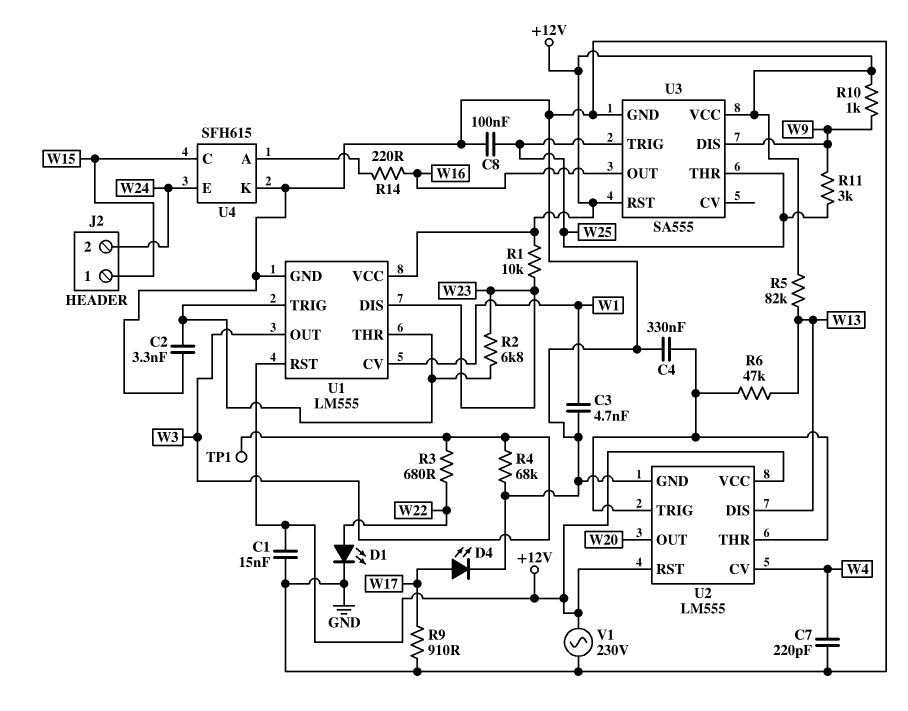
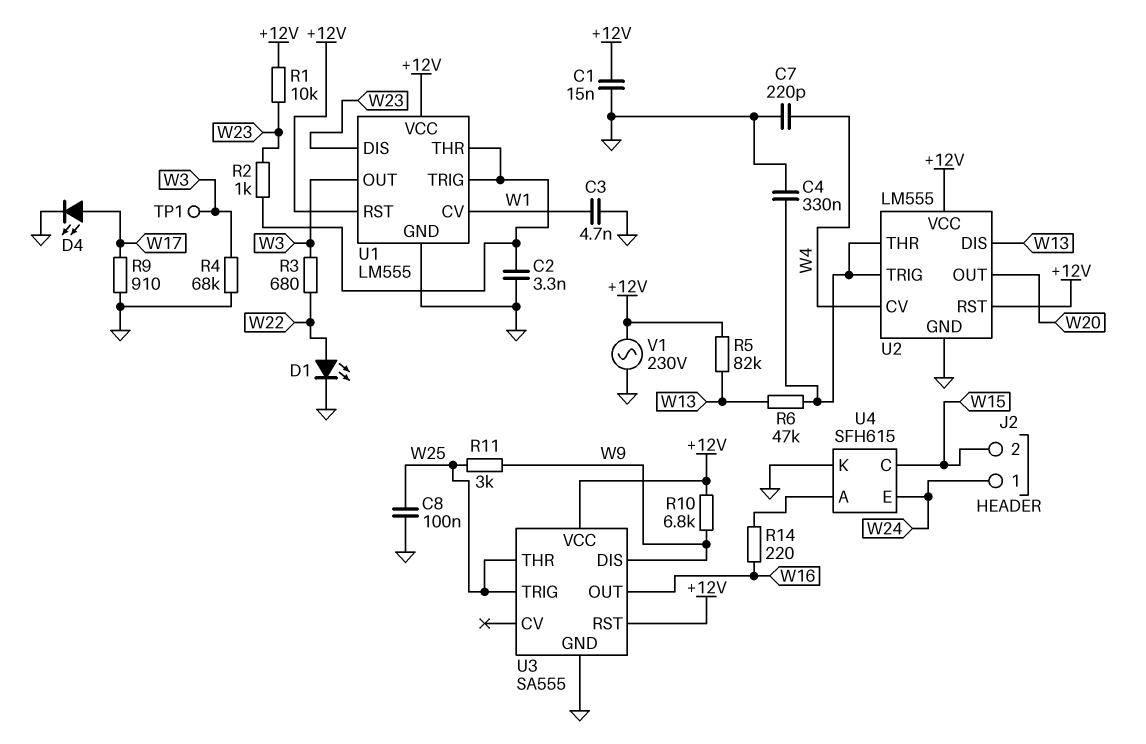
J2 pin 1: W15 -> W24
J2 pin 2: W24 -> W15
R2: 6.8k (U1/THR, W23) -> 1k (U1/THR, W23)
R10: 1k (+12V, W9) -> 6.8k (+12V, W9)

